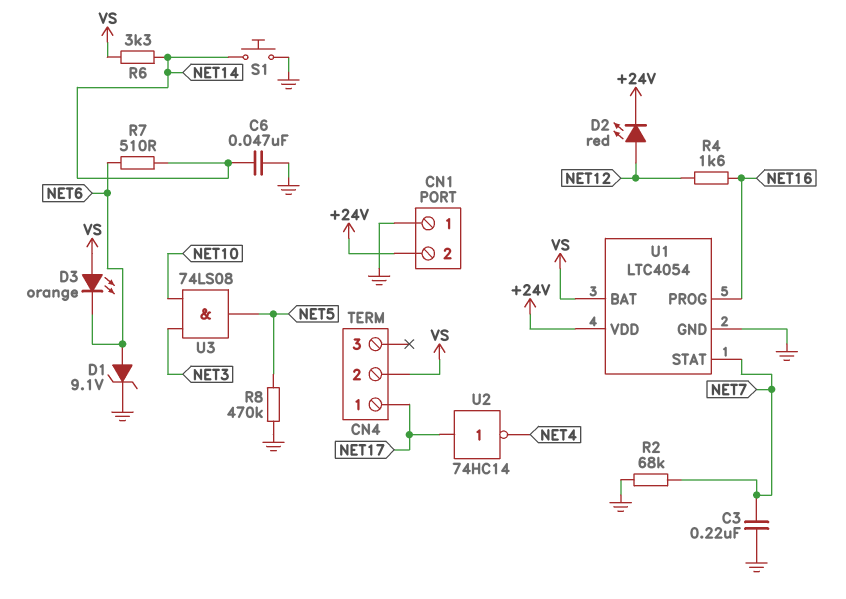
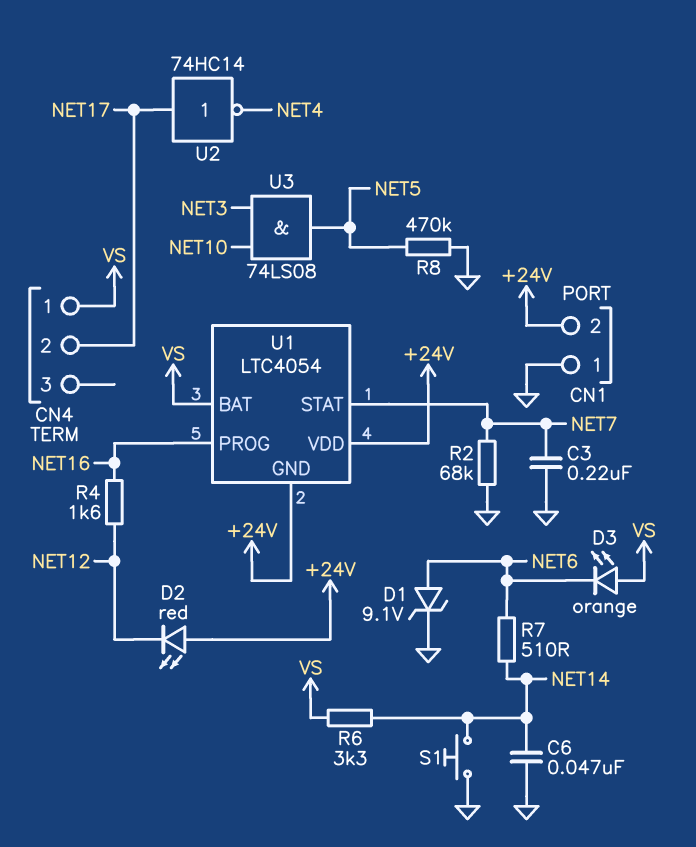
CN4 pin 1: NET17 -> VS
CN4 pin 2: VS -> NET17
D2: LED red (A NET12, K +24V) -> LED red (A +24V, K NET12)
U1 pin GND: GND -> +24V

